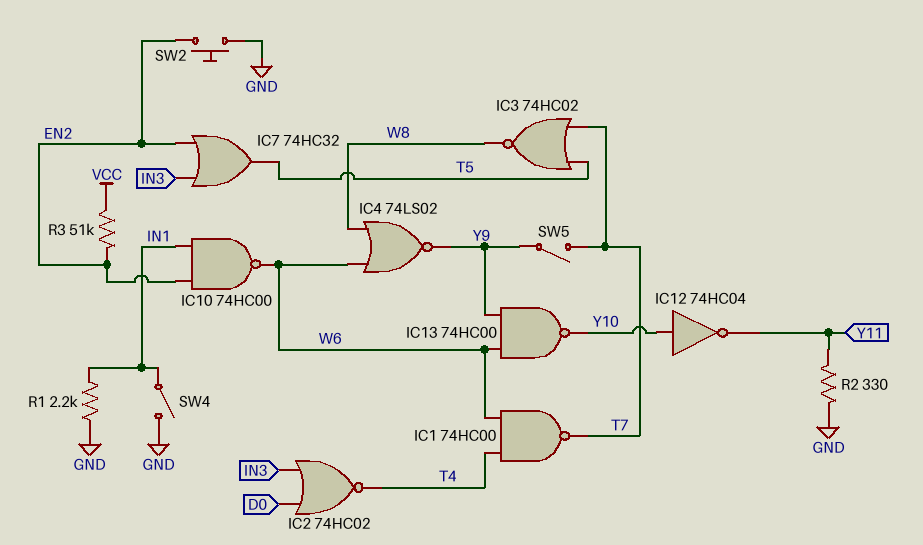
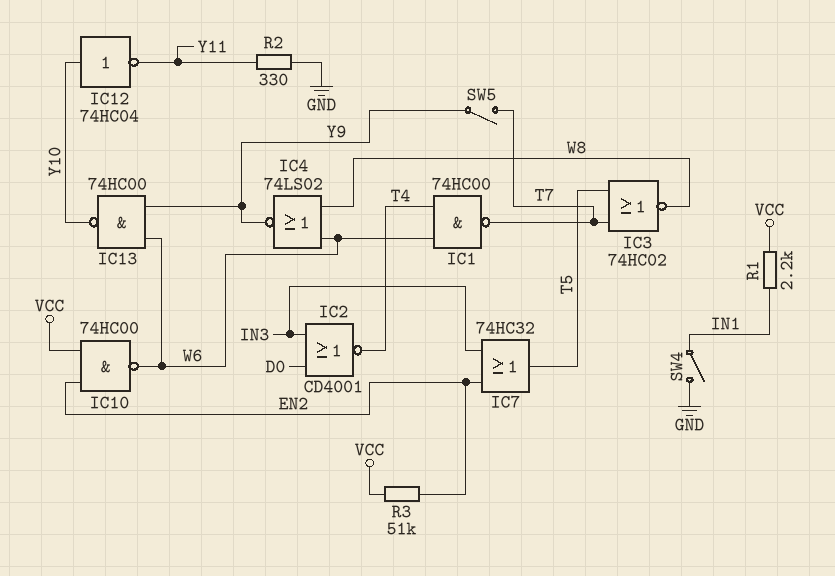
IC2: NOR 74HC02 (in D0, in IN3, out T4) -> NOR CD4001 (in D0, in IN3, out T4)
IC10: NAND 74HC00 (in EN2, in IN1, out W6) -> NAND 74HC00 (in EN2, in VCC, out W6)
R1: 2.2k (GND, IN1) -> 2.2k (IN1, VCC)
SW2: button (EN2, GND) -> none

